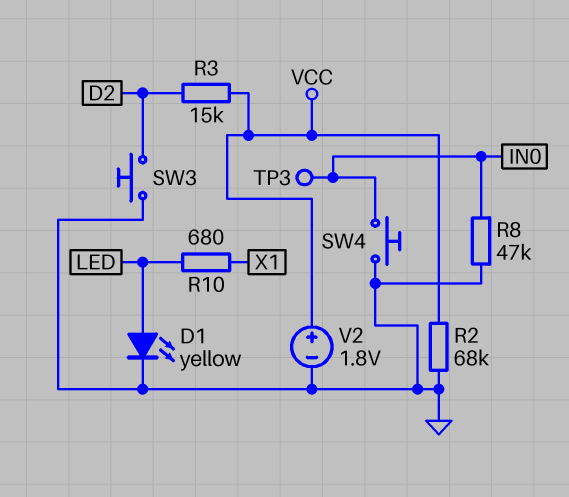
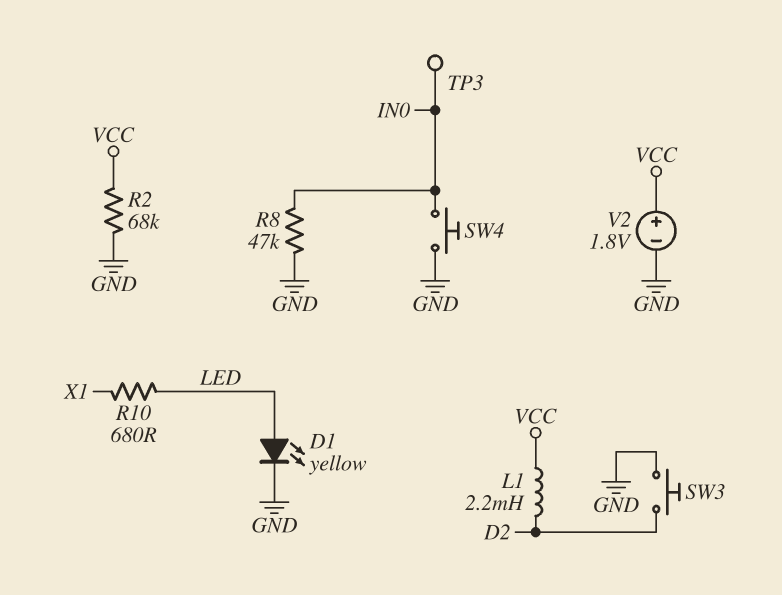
L1: none -> 2.2mH (D2, VCC)
R3: 15k (D2, VCC) -> none

